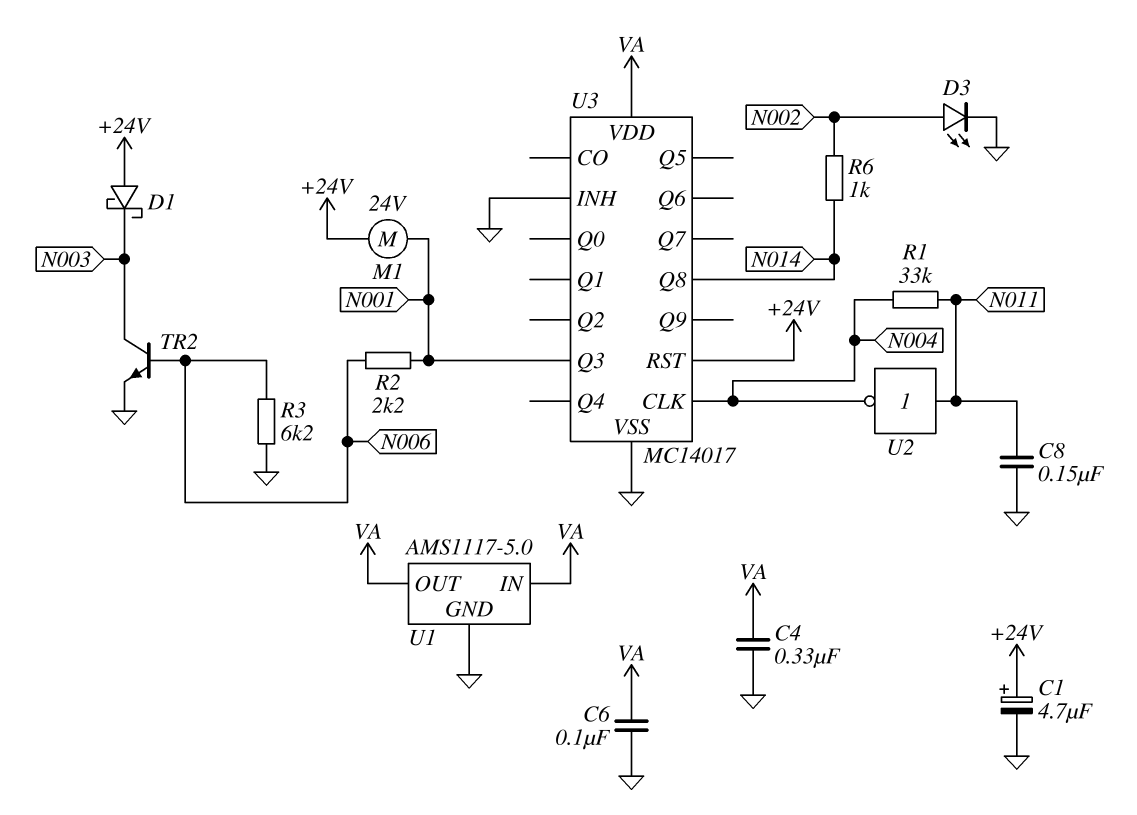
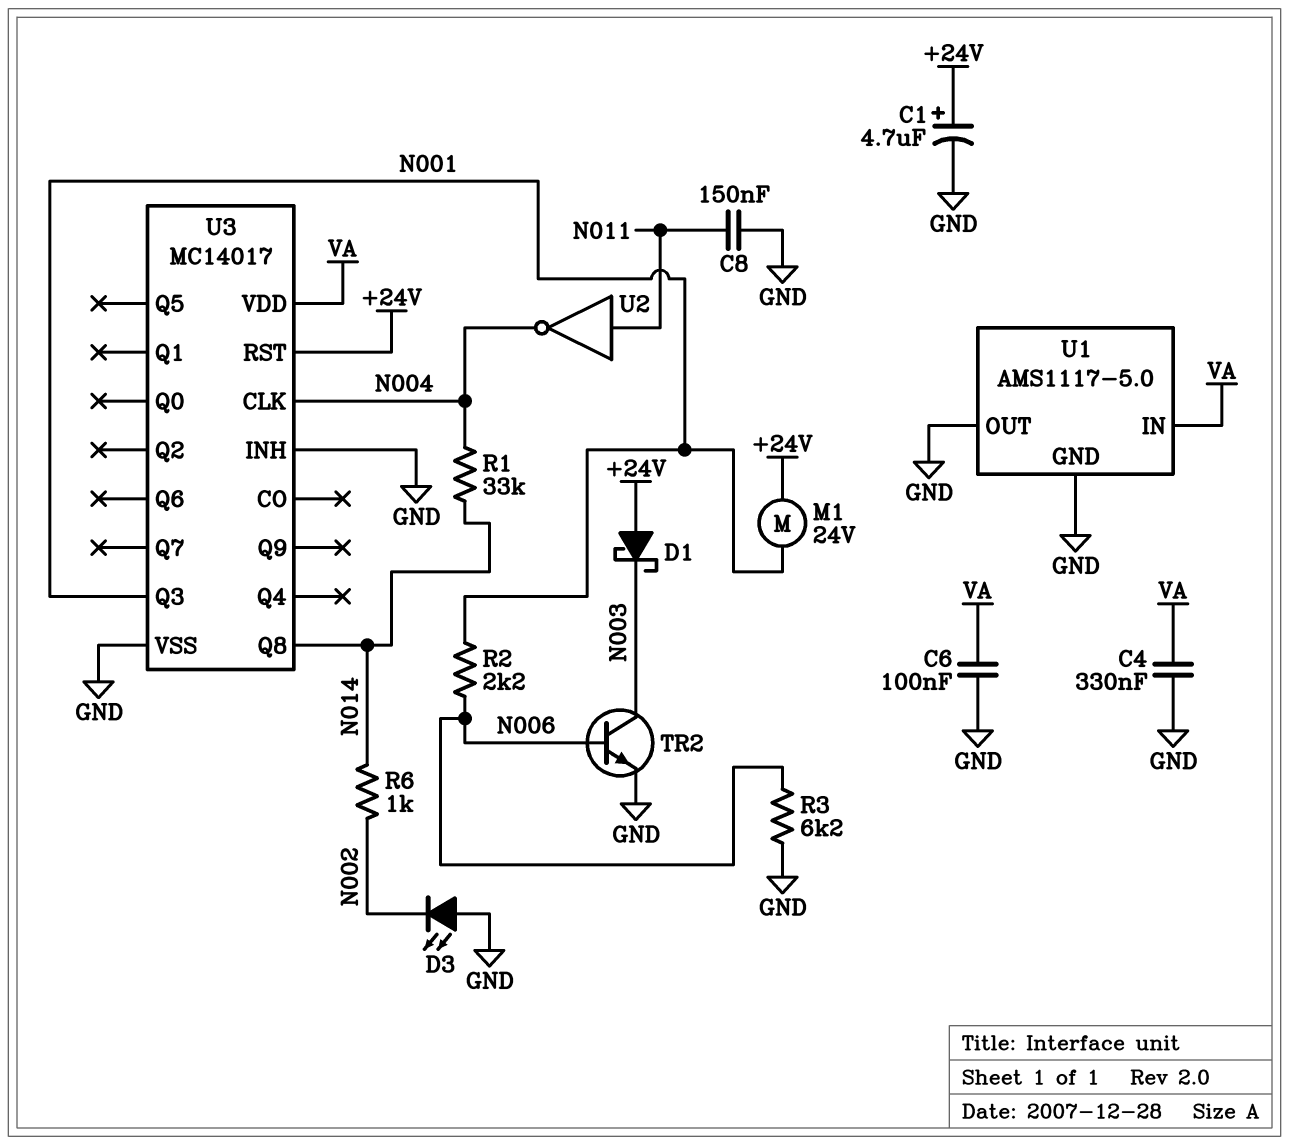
D3: LED (A N002, K GND) -> LED (A GND, K N002)
R1: 33k (N004, N011) -> 33k (N004, N014)
U1 pin OUT: VA -> GND

